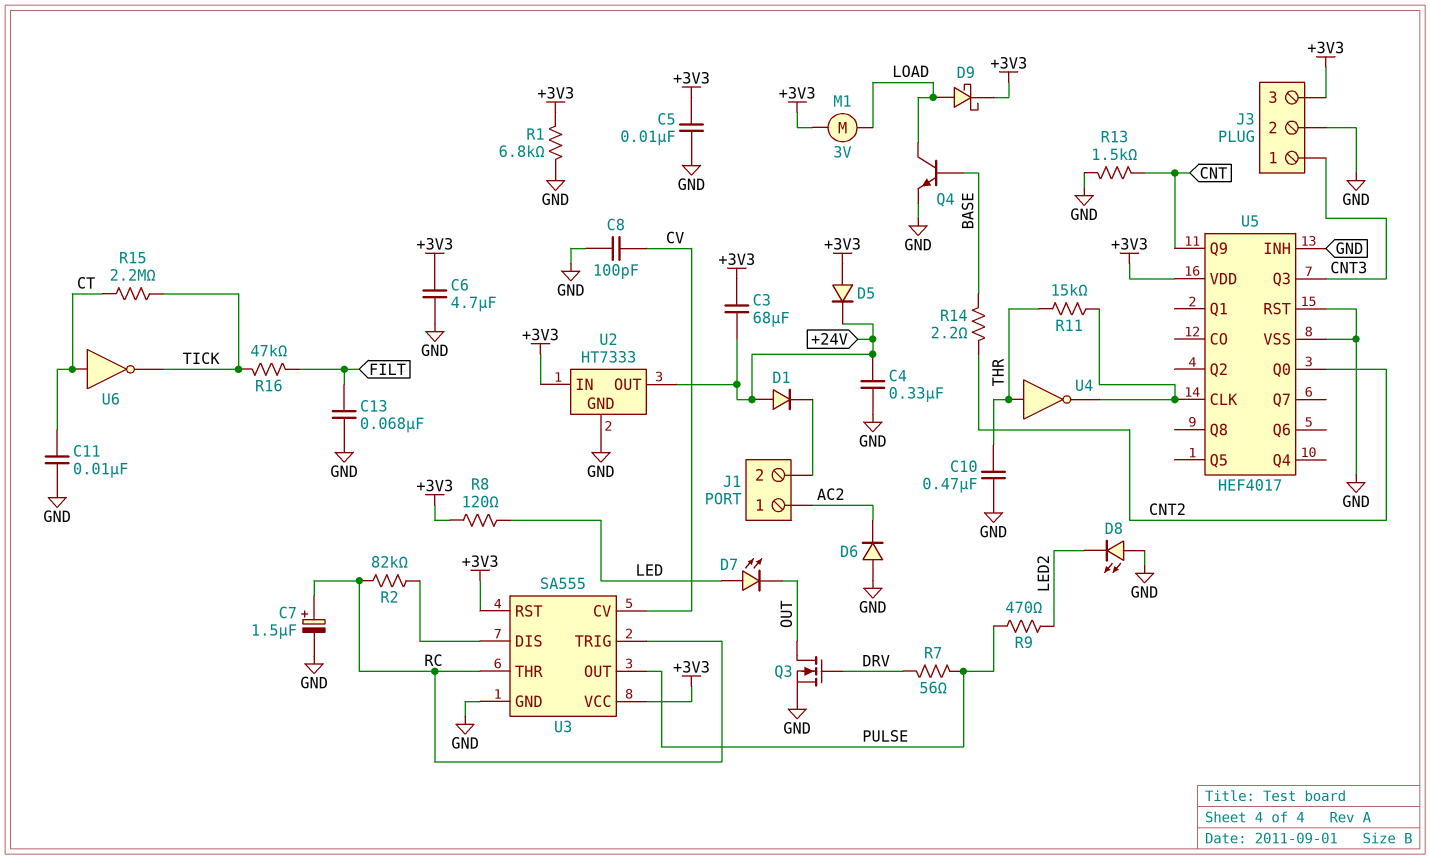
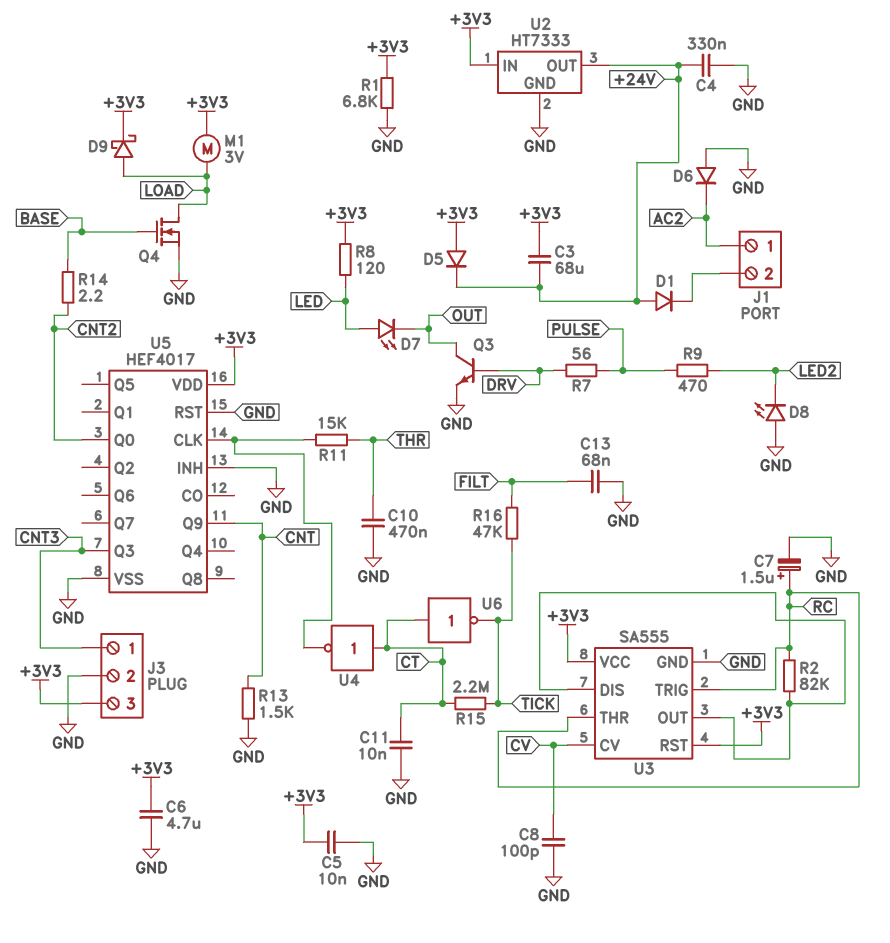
Q3: NMOS (G DRV, D OUT, S GND) -> NPN (B DRV, C OUT, E GND)
Q4: NPN (B BASE, C LOAD, E GND) -> NMOS (G BASE, D LOAD, S GND)
U3 pin OUT: PULSE -> U3/DIS
U4: NOT (in THR, out U5/CLK) -> NOT (in CT, out U5/CLK)

